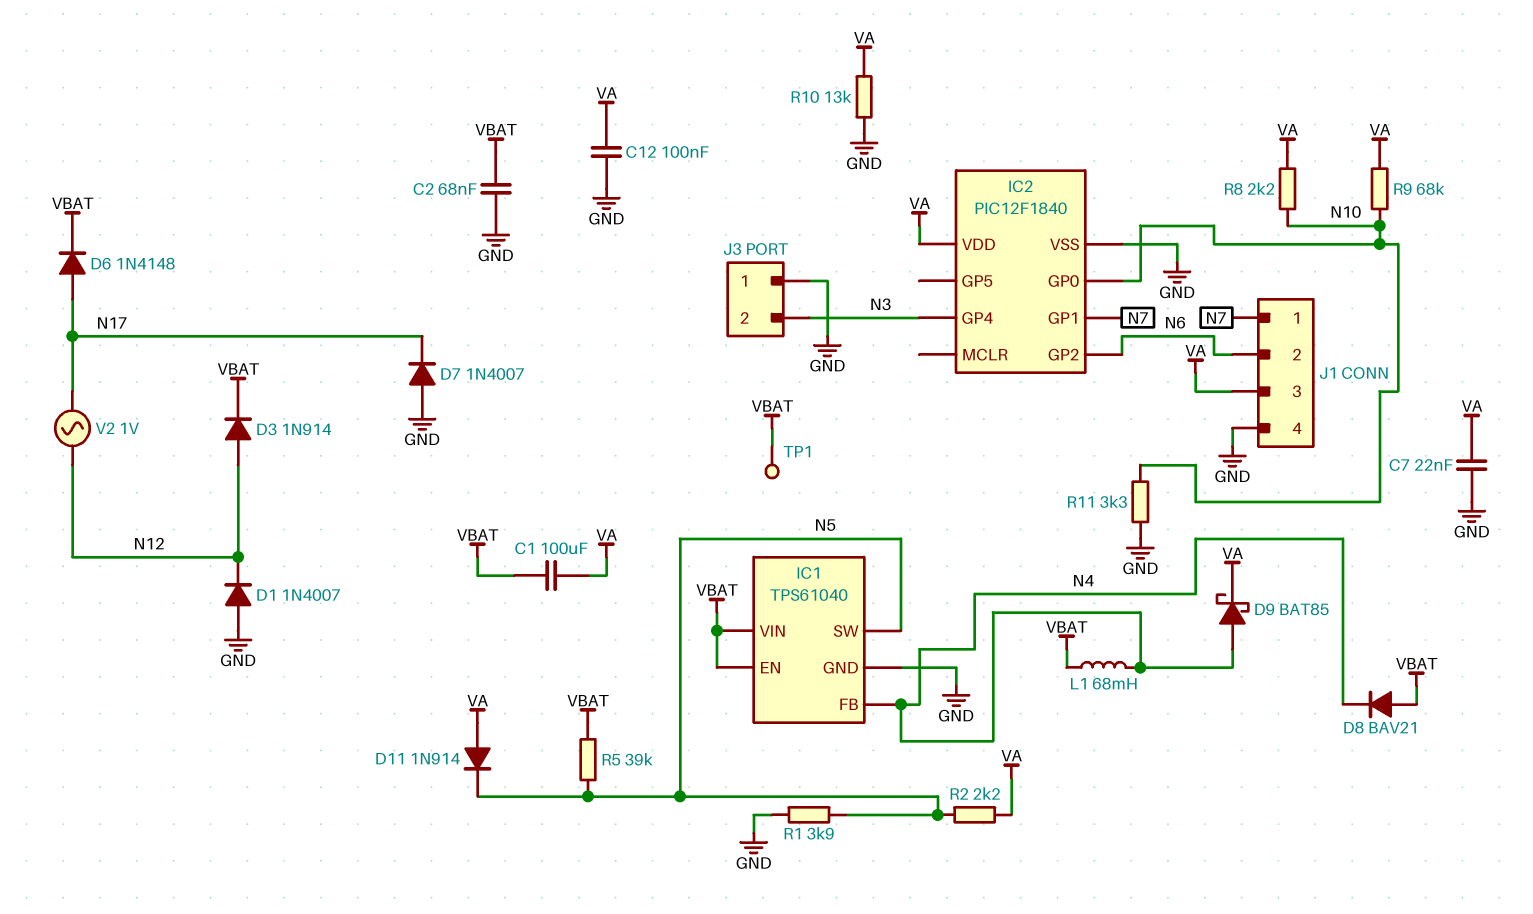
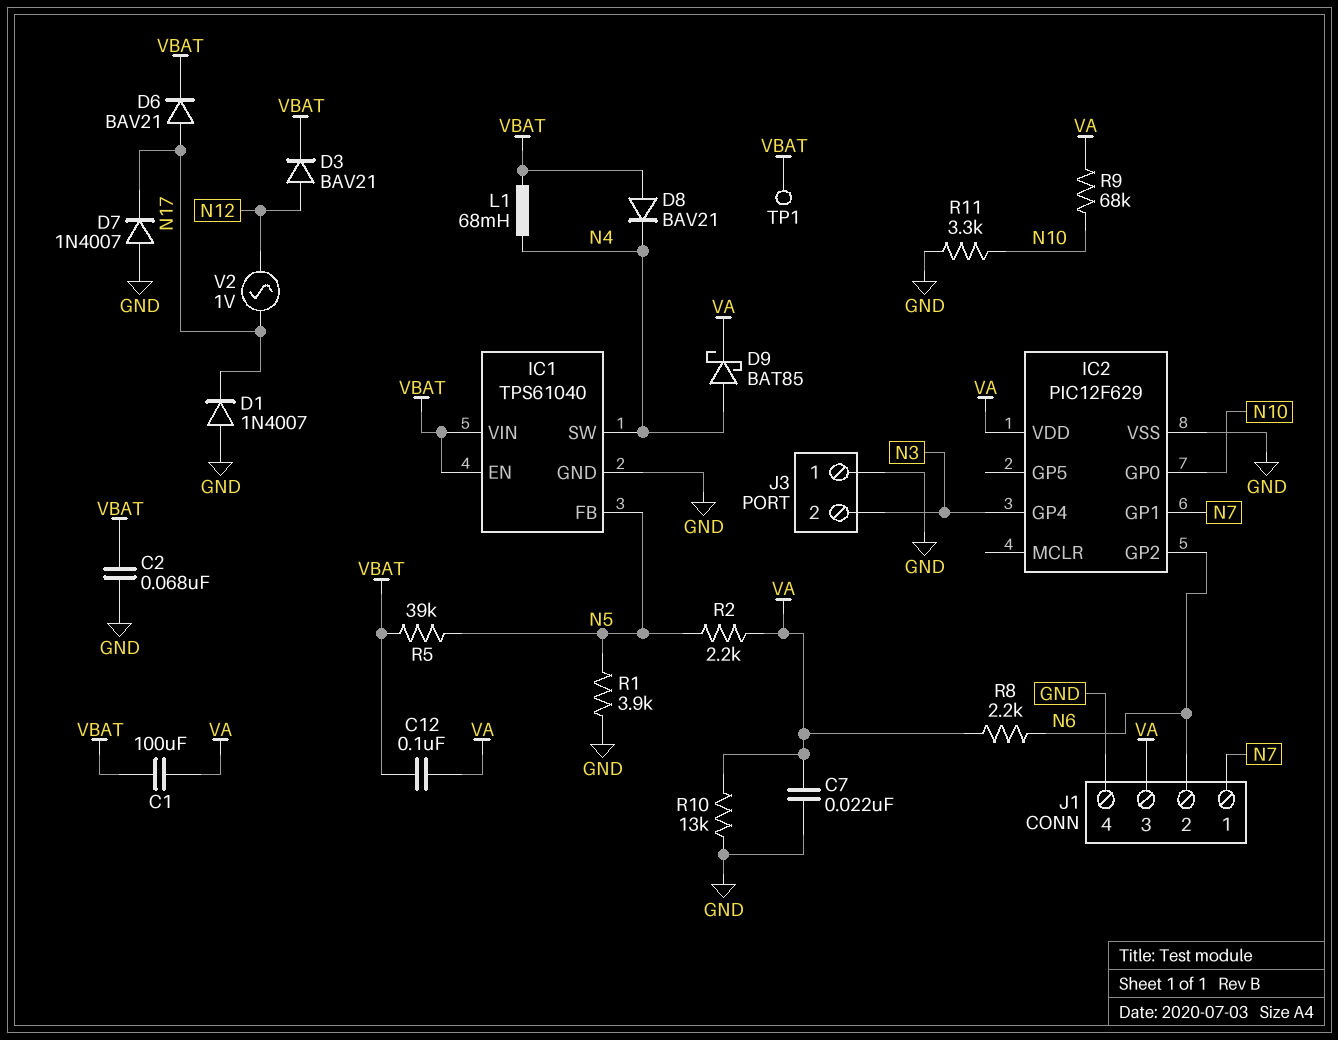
C12: 100nF (GND, VA) -> 100nF (VA, VBAT)
D1: diode 1N4007 (A GND, K N12) -> diode 1N4007 (A GND, K N17)
D3: diode 1N914 (A N12, K VBAT) -> diode BAV21 (A N12, K VBAT)
D6: diode 1N4148 (A N17, K VBAT) -> diode BAV21 (A N17, K VBAT)
D11: diode 1N914 (A VA, K N5) -> none
IC1 pin FB: N4 -> N5
IC1 pin SW: N5 -> N4
IC2: PIC12F1840 -> PIC12F629
R8: 2.2k (N10, VA) -> 2.2k (N6, VA)

